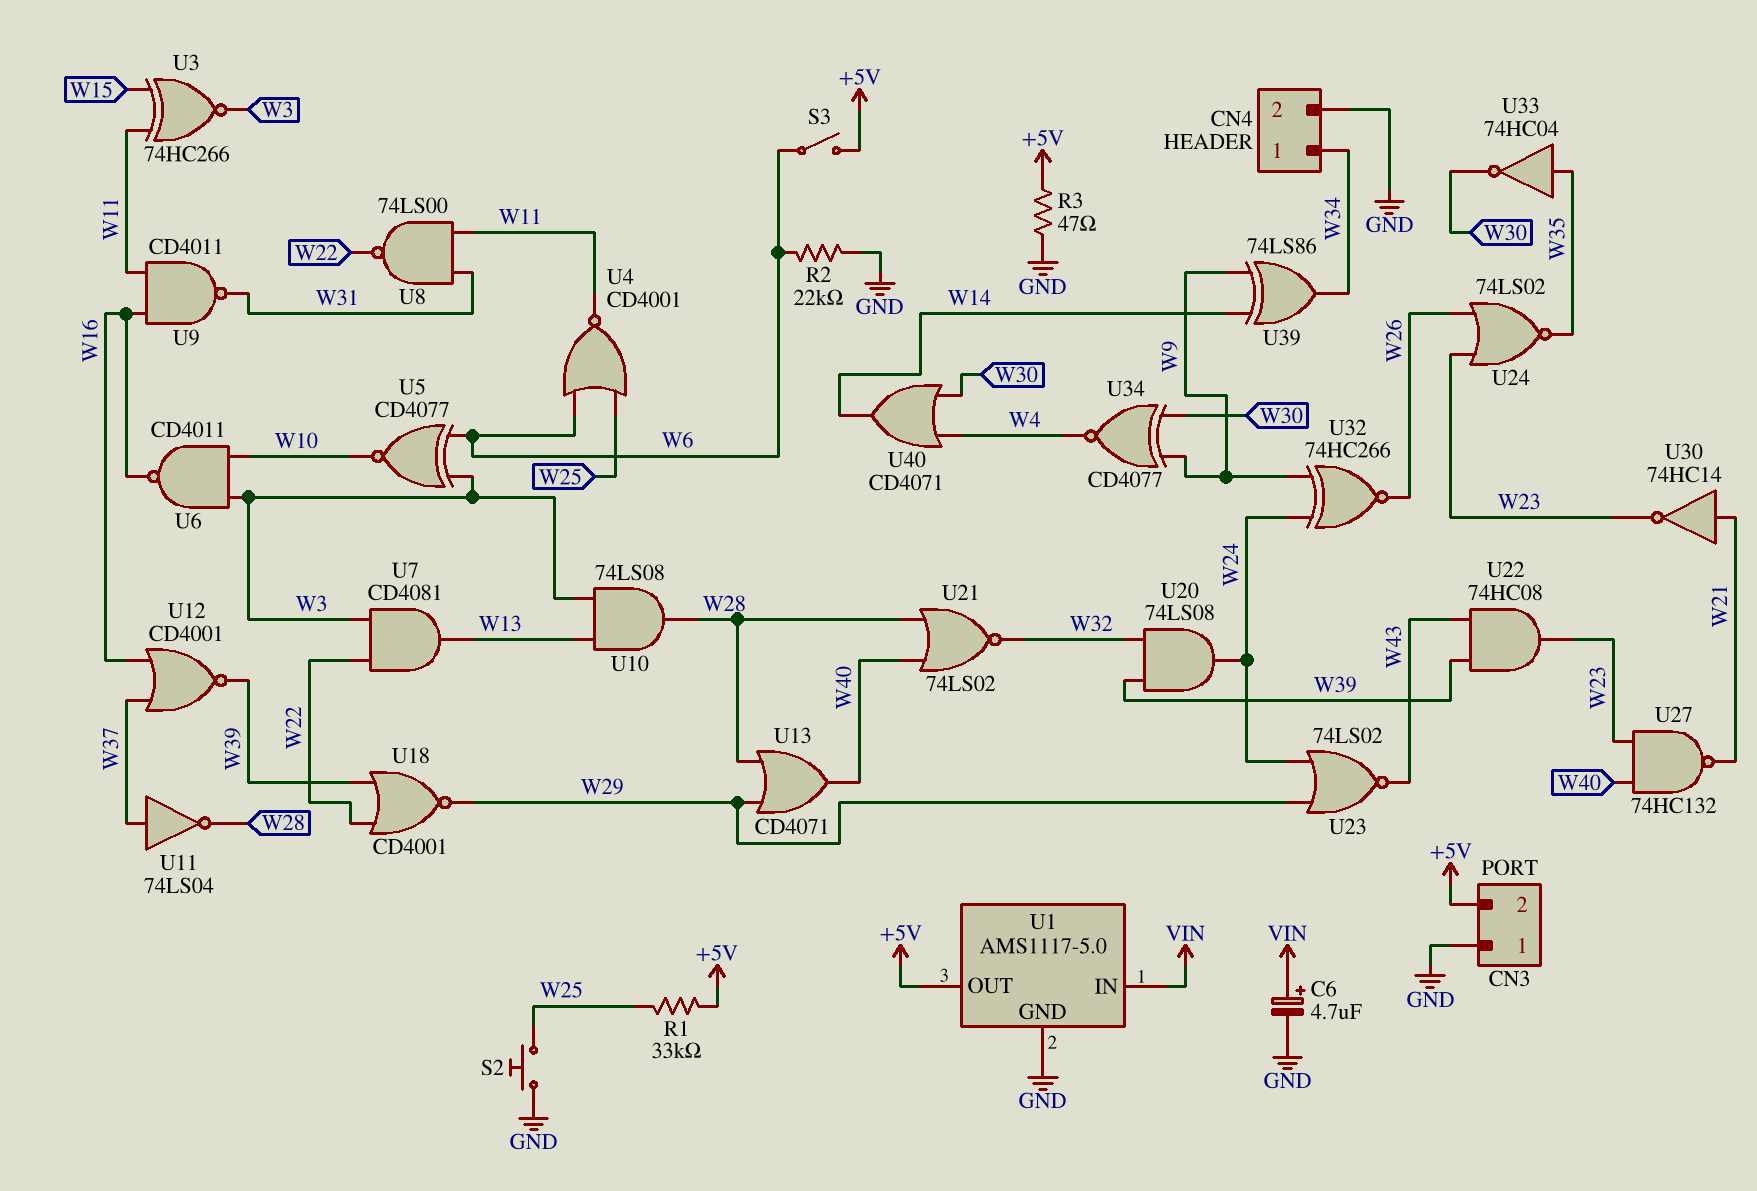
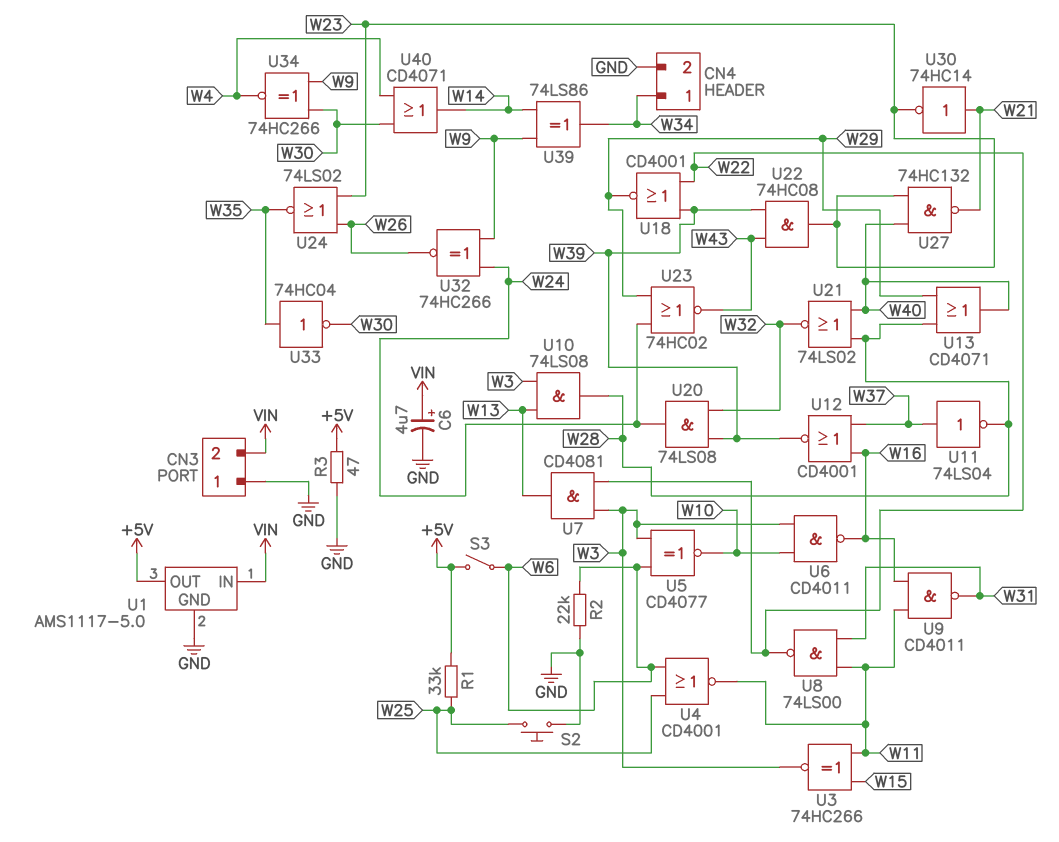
CN3 pin 2: +5V -> VIN
U23: NOR 74LS02 (in W24, in W29, out W43) -> NOR 74HC02 (in W24, in W29, out W43)
U34: XNOR CD4077 (in W9, in W30, out W4) -> XNOR 74HC266 (in W9, in W30, out W4)

